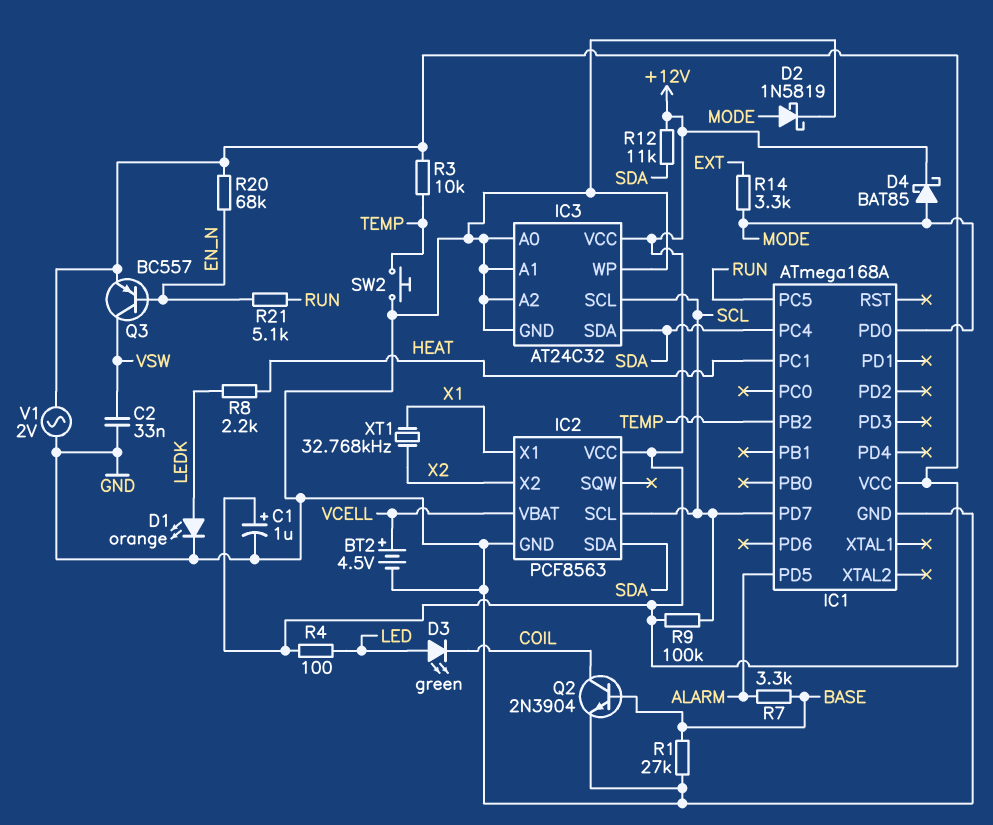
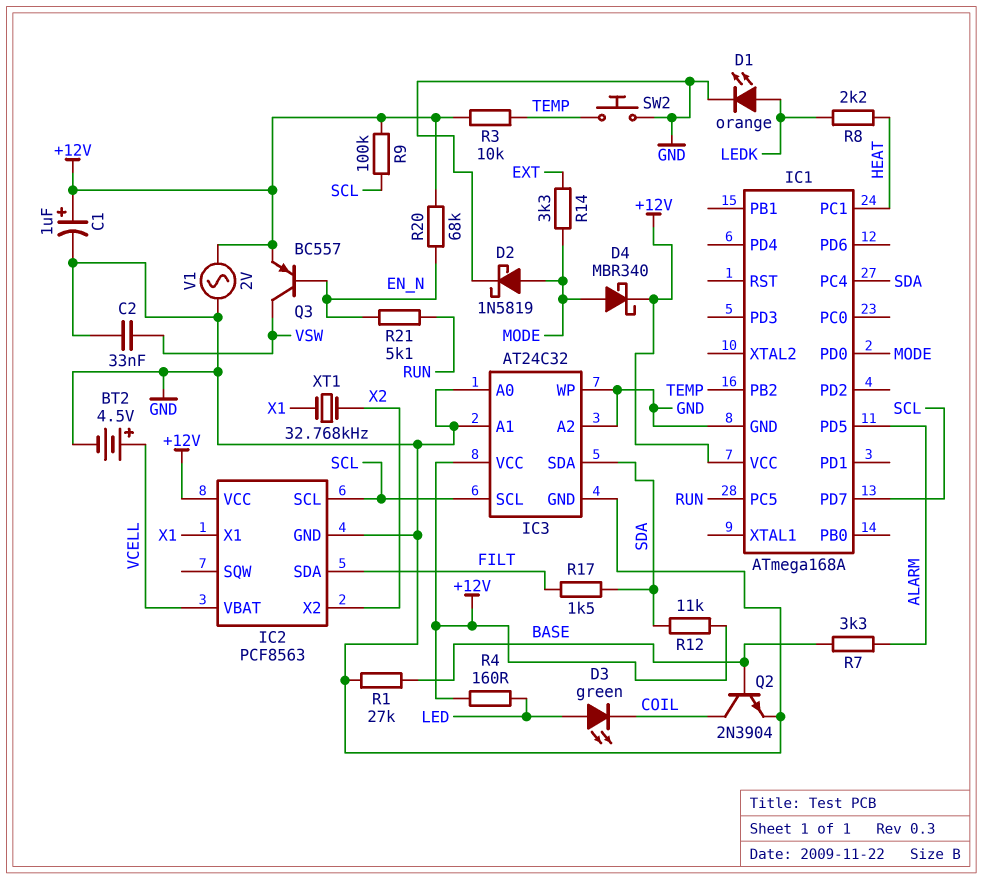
D4: schottky BAT85 (A MODE, K +12V) -> schottky MBR340 (A MODE, K +12V)
IC2 pin SDA: SDA -> FILT
R4: 100 (+12V, LED) -> 160 (+12V, LED)
R17: none -> 1.5k (FILT, SDA)

